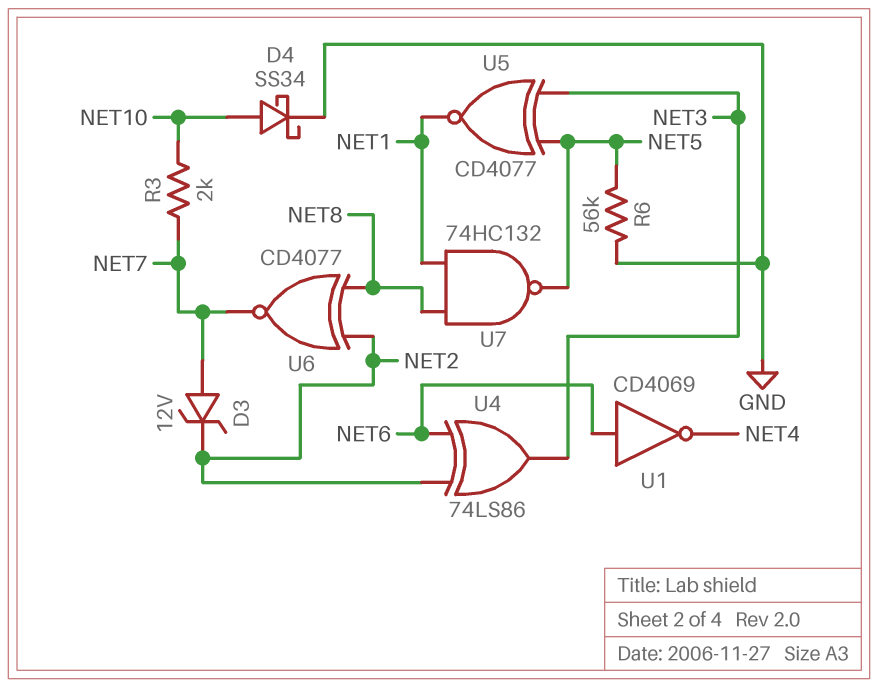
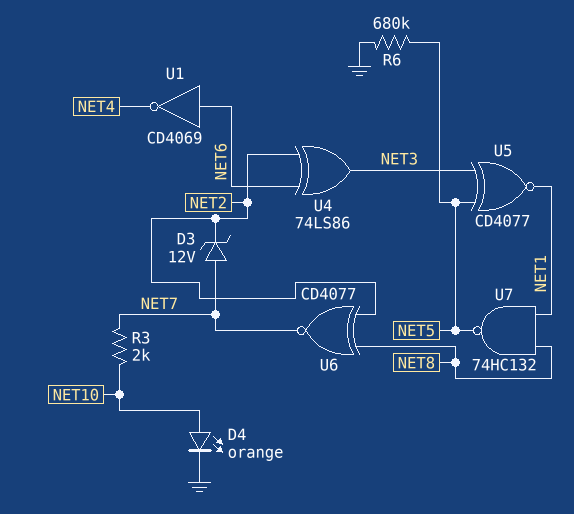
D4: schottky SS34 (A NET10, K GND) -> LED orange (A NET10, K GND)
R6: 56k (GND, NET5) -> 680k (GND, NET5)

